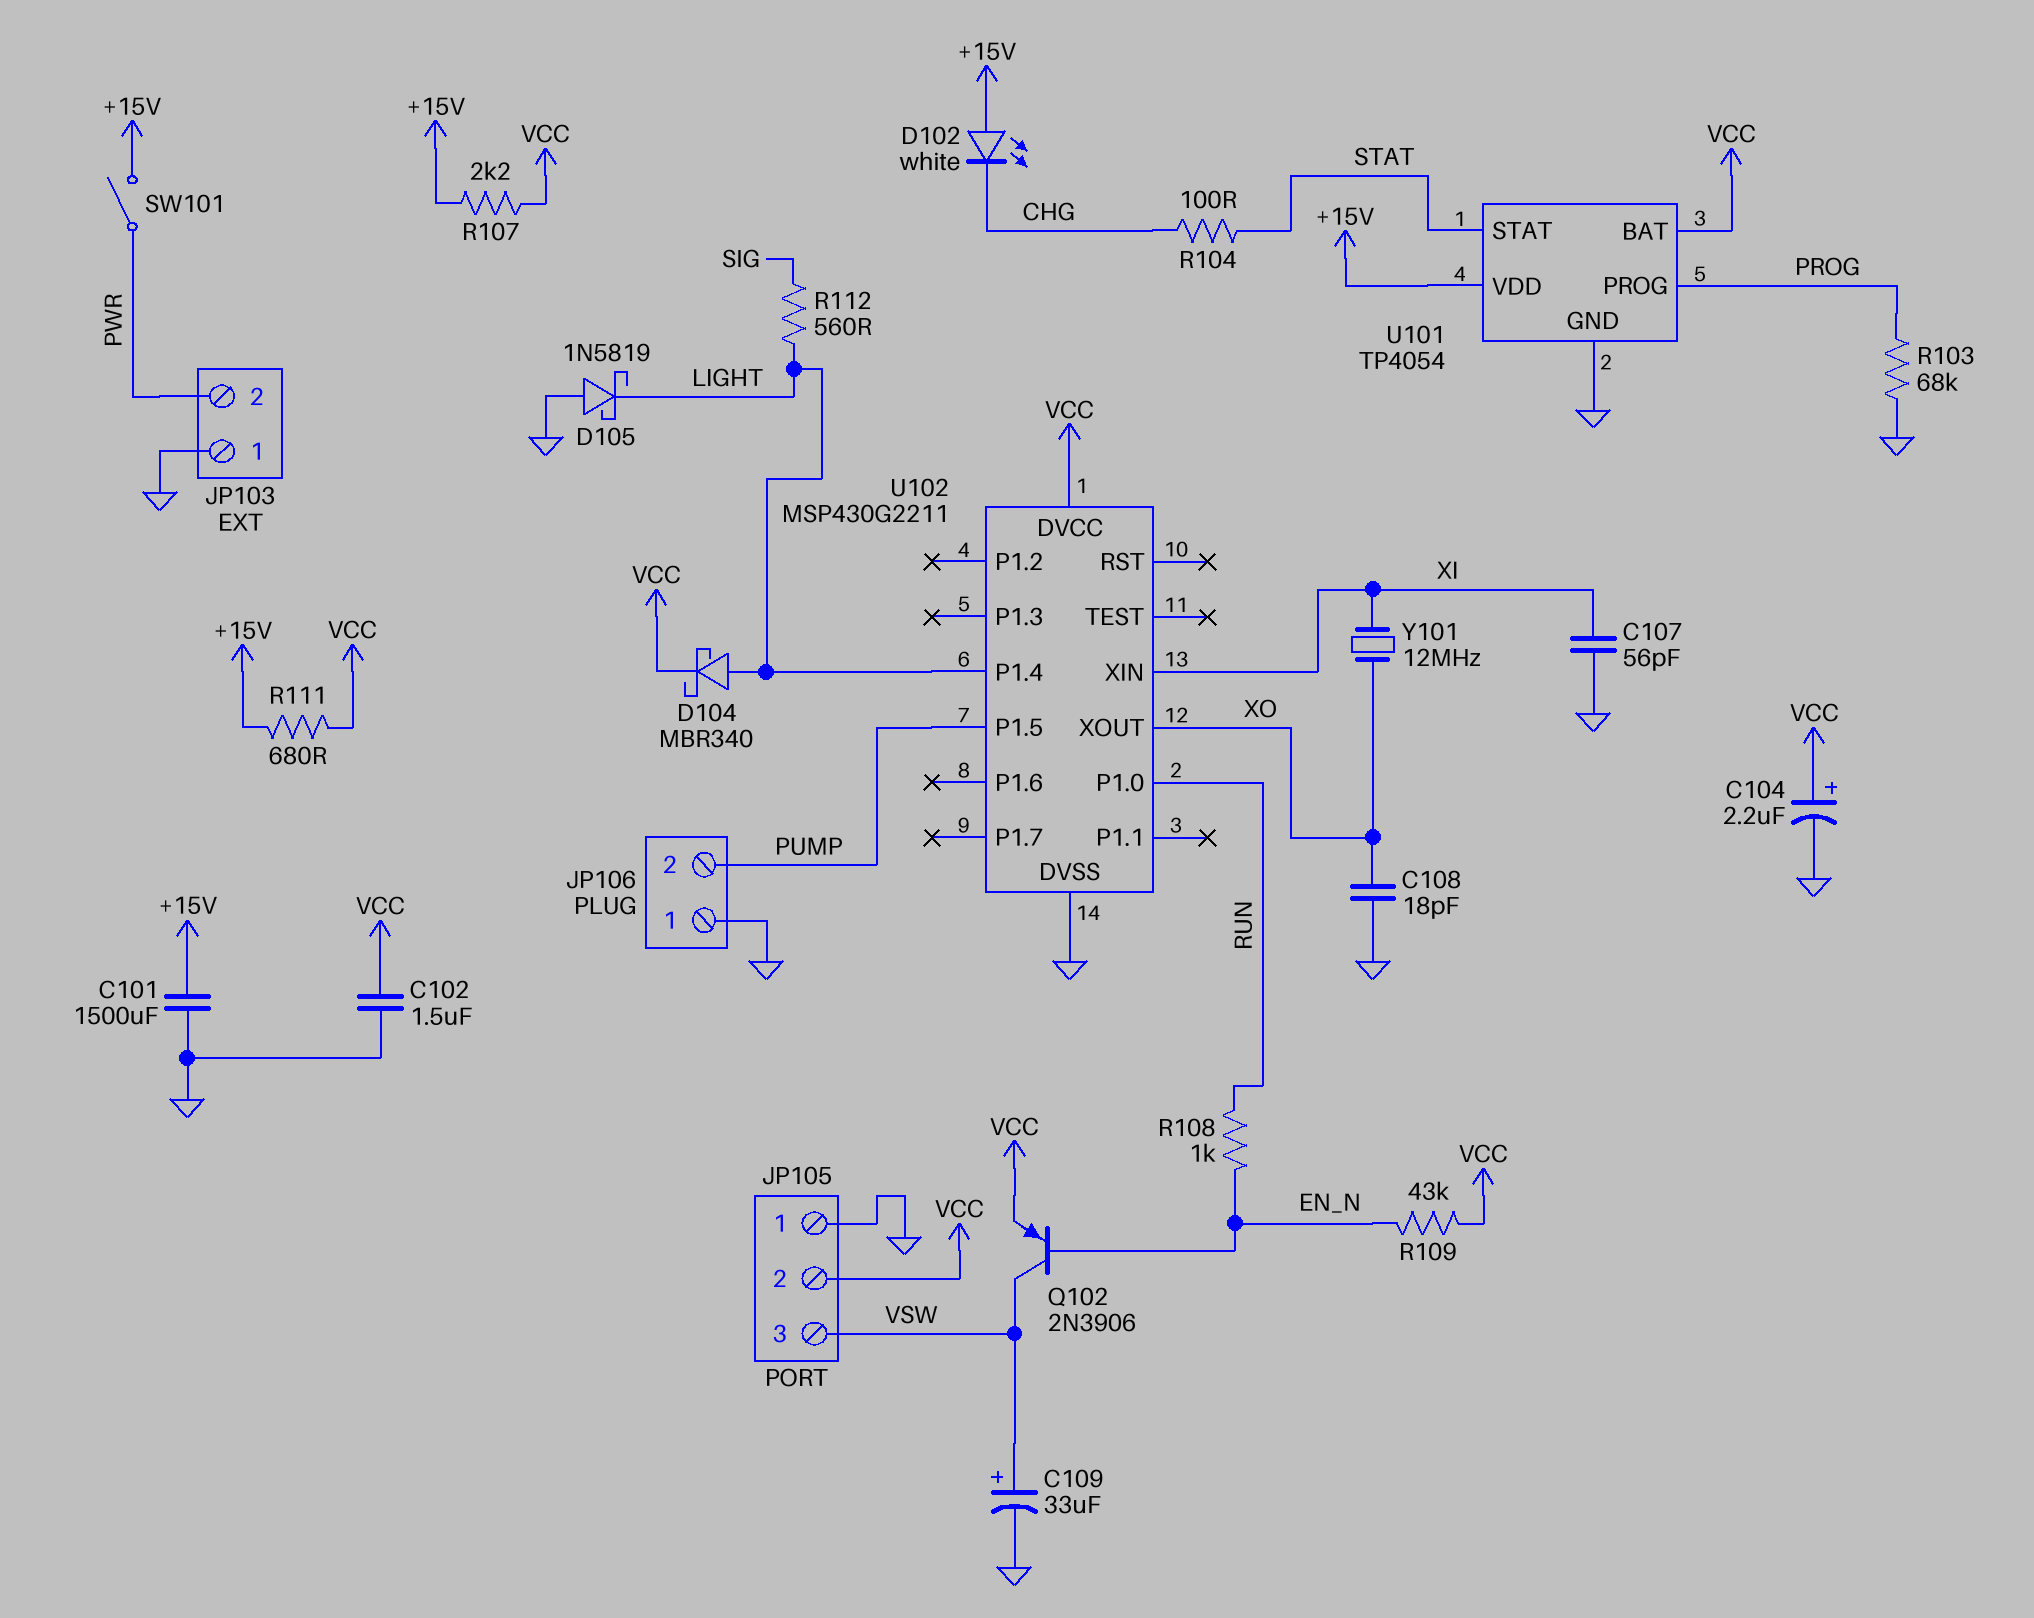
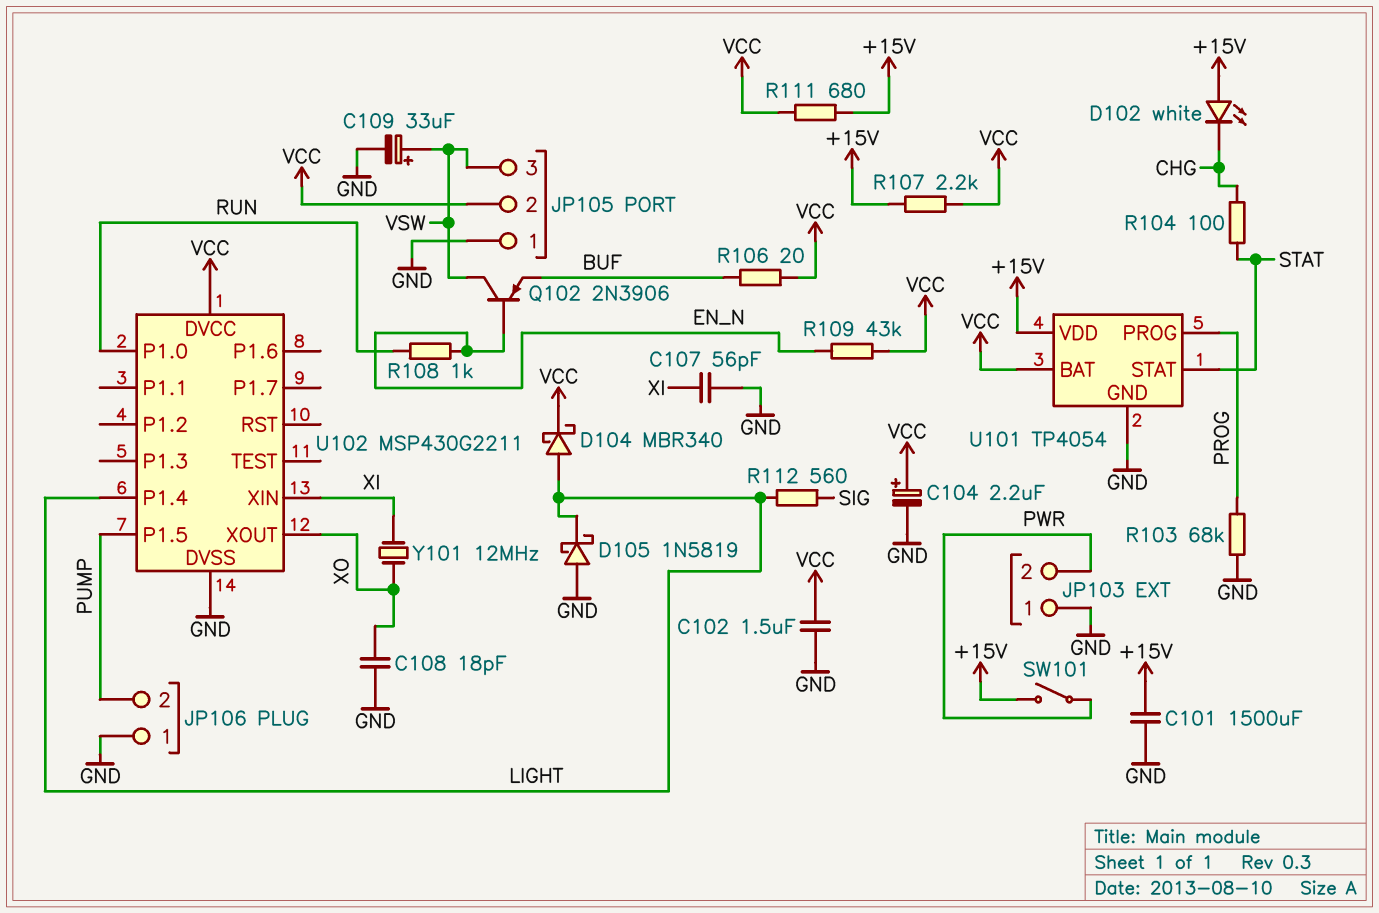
Q102: PNP 2N3906 (B EN_N, C VSW, E VCC) -> PNP 2N3906 (B EN_N, C VSW, E BUF)
R106: none -> 20 (BUF, VCC)

